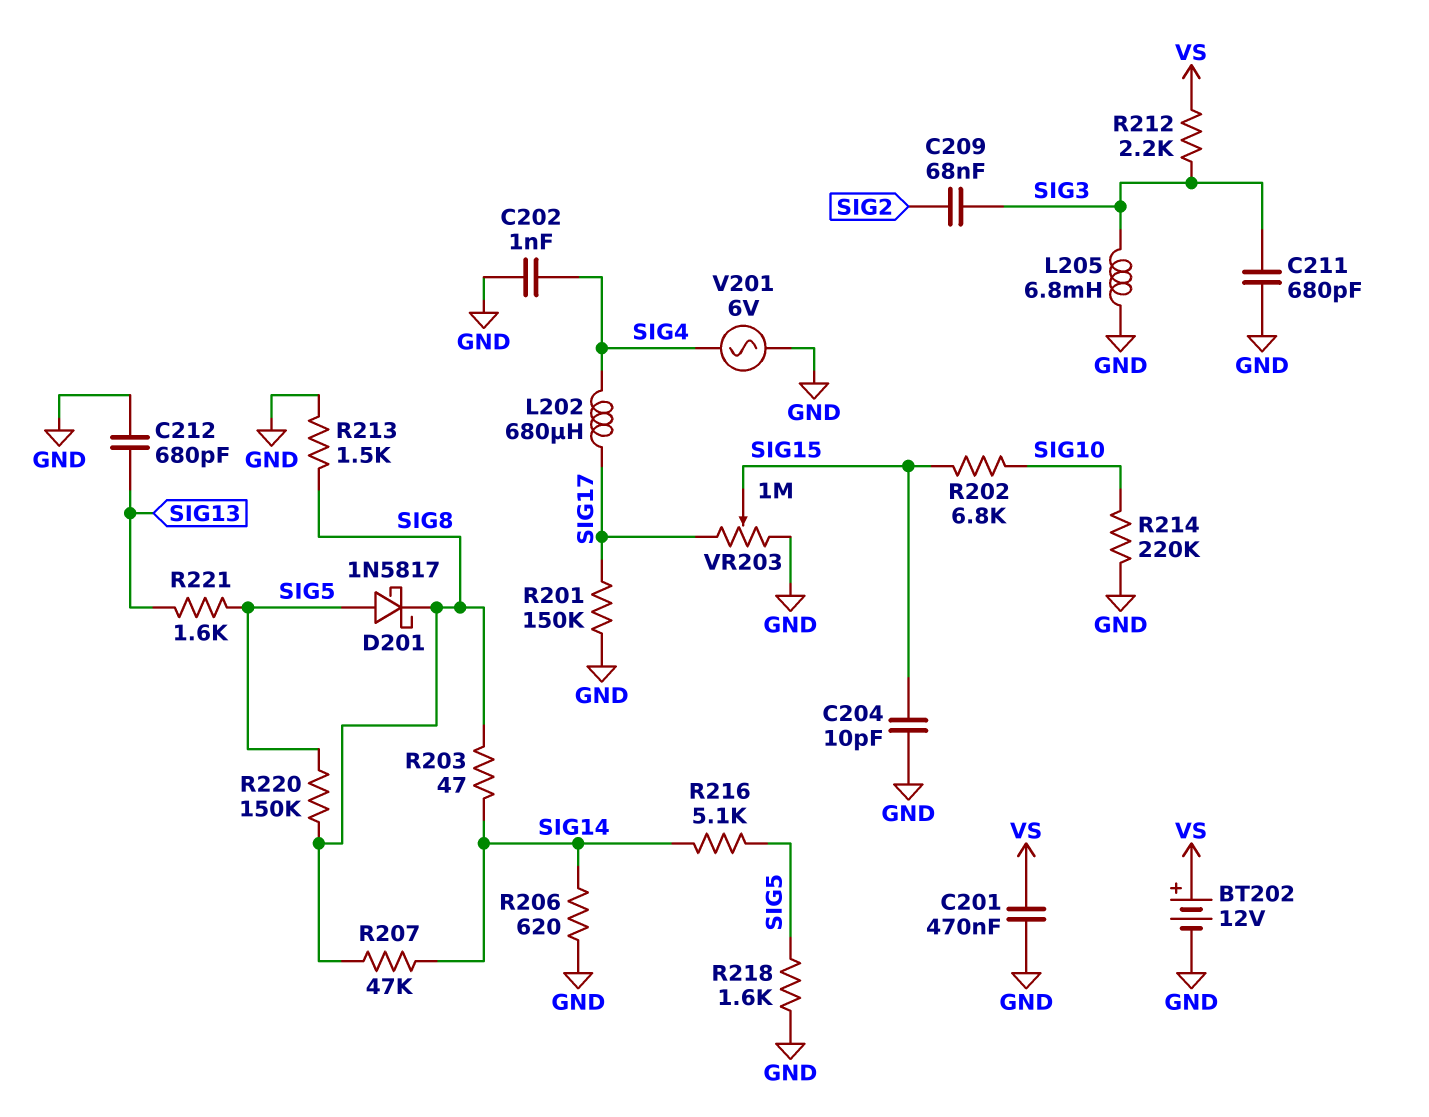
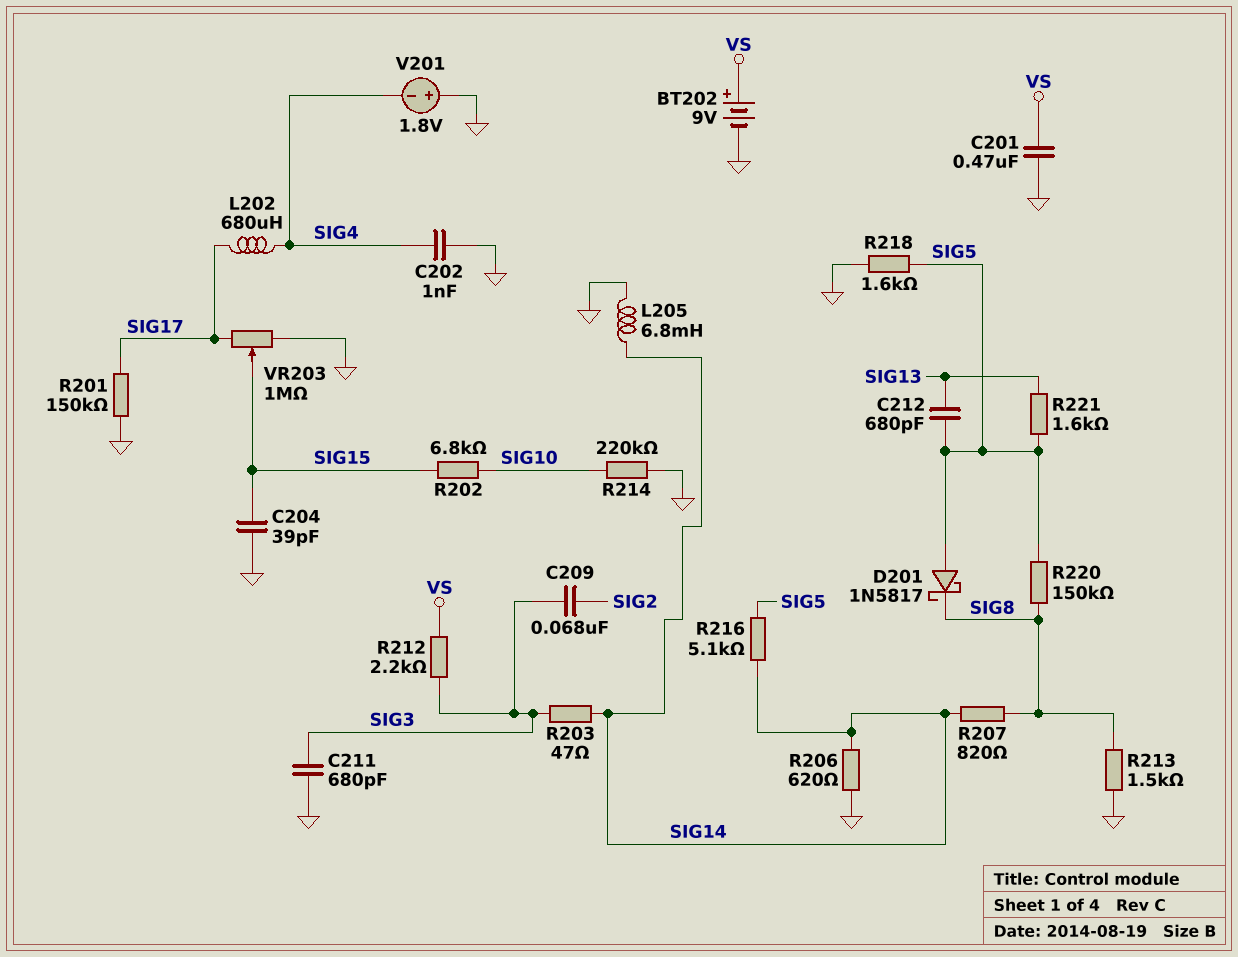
BT202: 12V (plus VS, minus GND) -> 9V (plus VS, minus GND)
C204: 10pF (GND, SIG15) -> 39pF (GND, SIG15)
C212: 680pF (GND, SIG13) -> 680pF (SIG5, SIG13)
L205: 6.8mH (GND, SIG3) -> 6.8mH (GND, SIG14)
R203: 47 (SIG8, SIG14) -> 47 (SIG3, SIG14)
R207: 47k (SIG8, SIG14) -> 820 (SIG8, SIG14)
V201: AC 6V (GND, SIG4) -> 1.8V (plus GND, minus SIG4)

